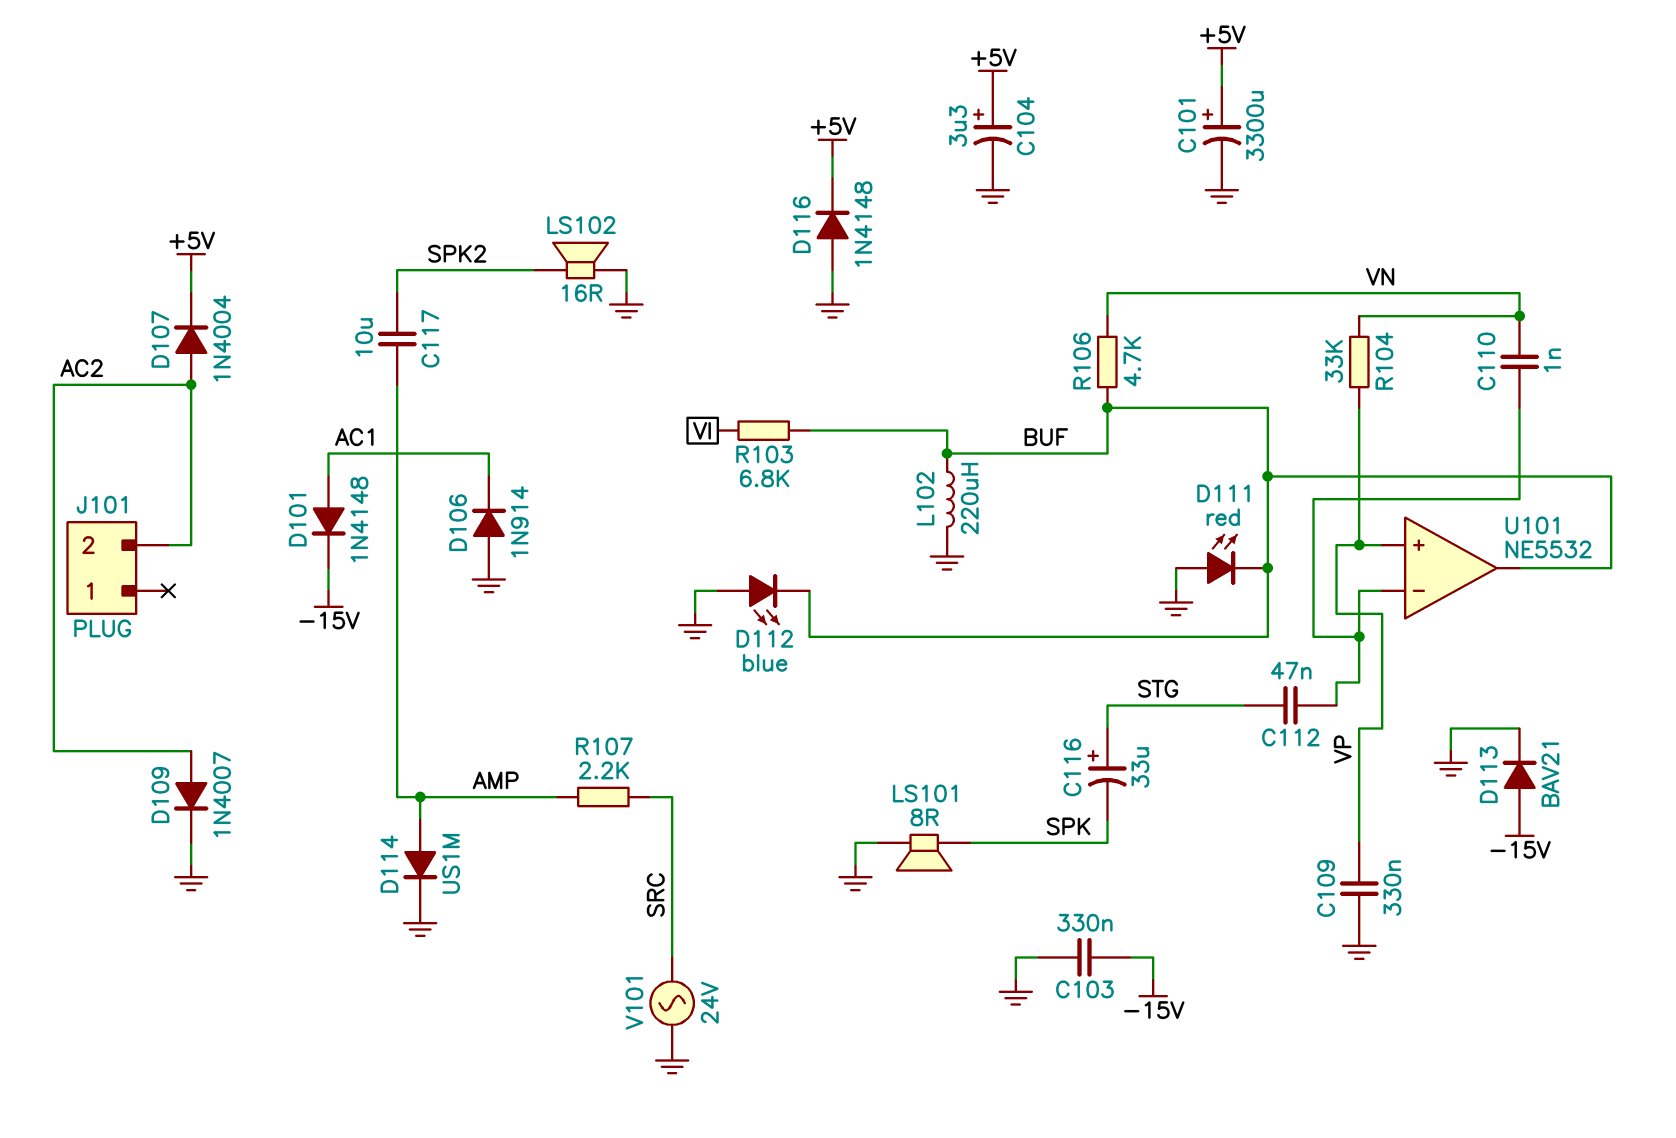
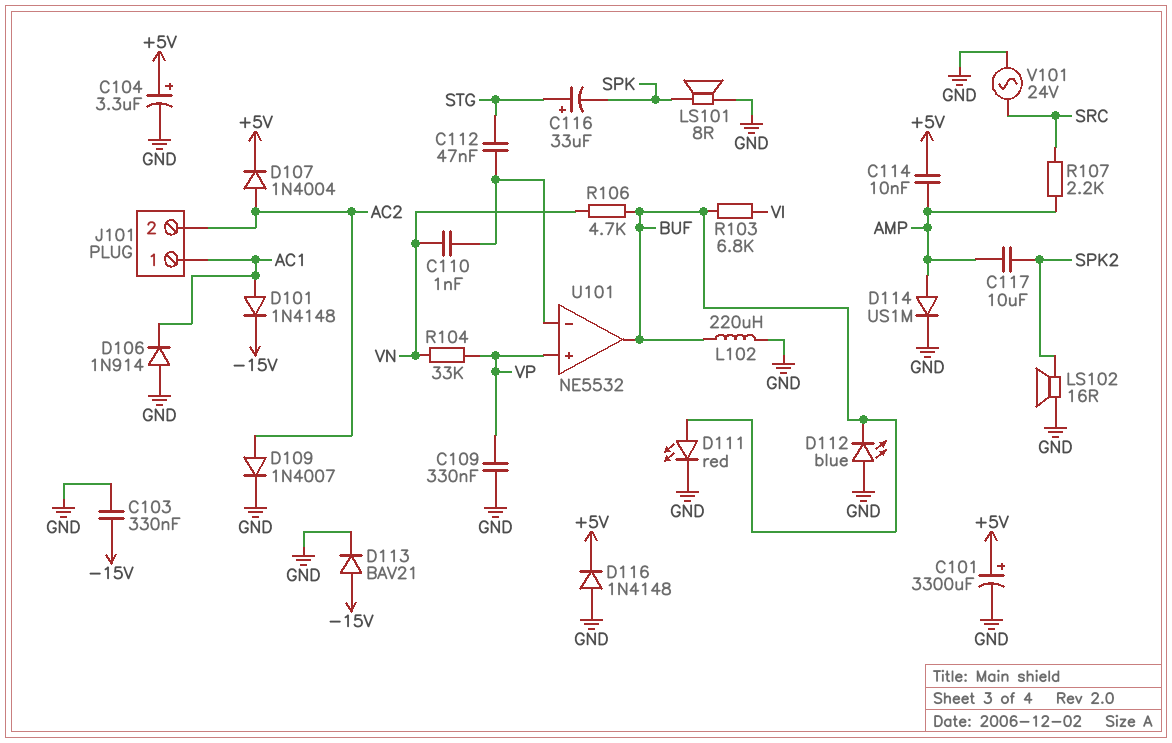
C114: none -> 10nF (+5V, AMP)
D111: LED red (A GND, K BUF) -> LED red (A BUF, K GND)
J101 pin 1: none -> AC1

